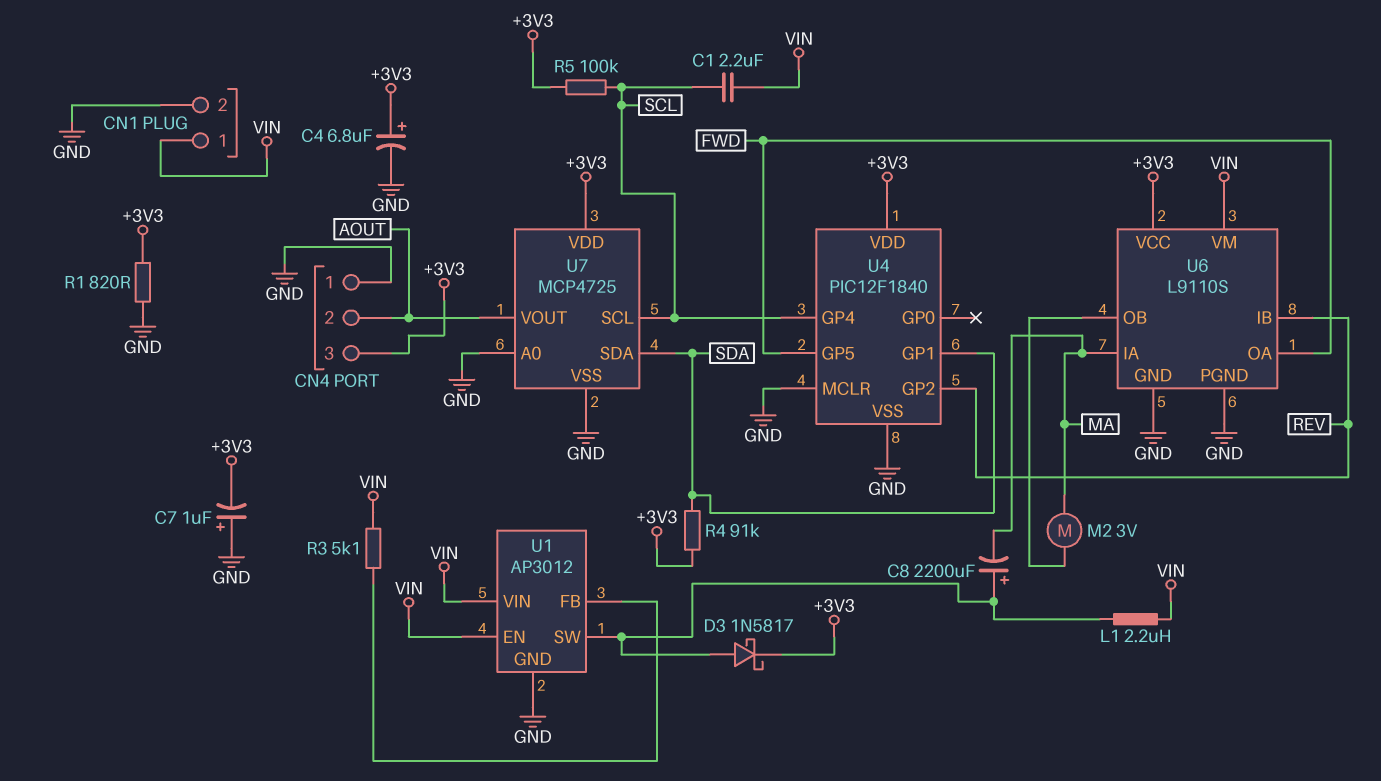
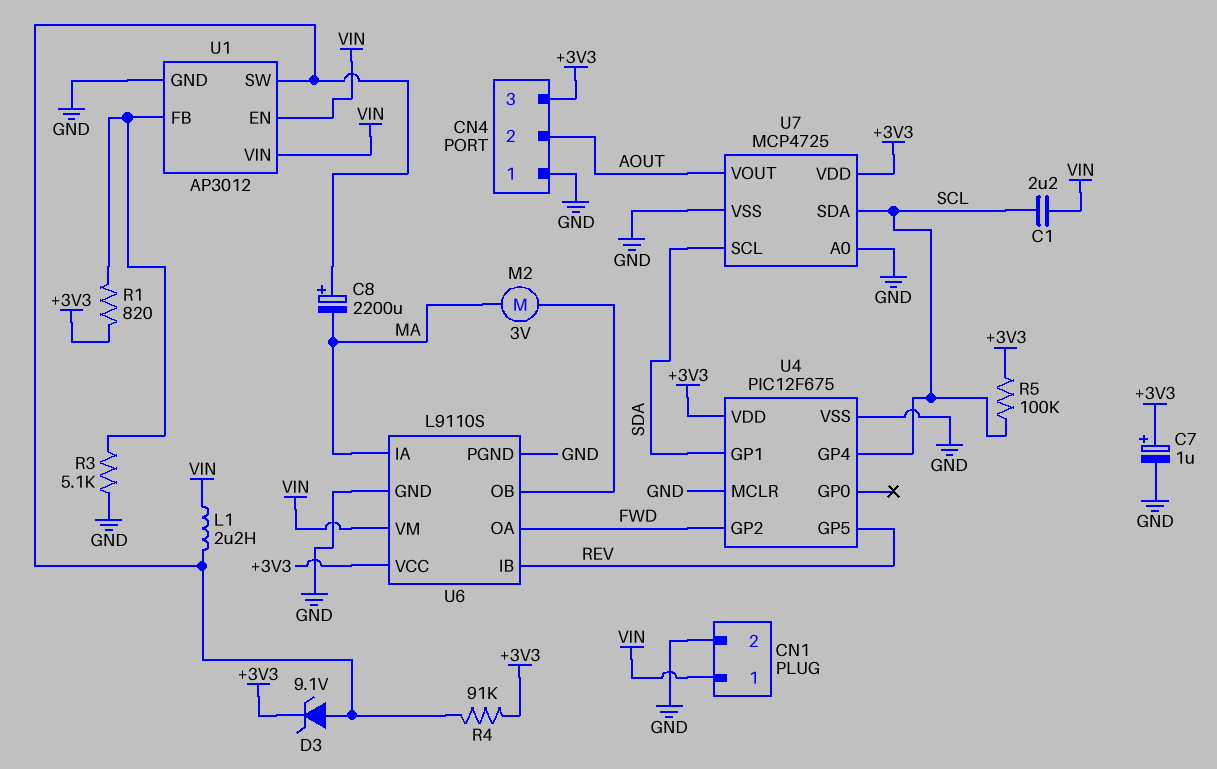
C4: 6.8uF (plus +3V3, minus GND) -> none
C7: 1uF (plus GND, minus +3V3) -> 1uF (plus +3V3, minus GND)
D3: schottky 1N5817 (A U1/SW, K +3V3) -> zener 9.1V (A U1/SW, K +3V3)
R1: 820 (+3V3, GND) -> 820 (+3V3, U1/FB)
R3: 5.1k (U1/FB, VIN) -> 5.1k (GND, U1/FB)
R4: 91k (+3V3, SDA) -> 91k (+3V3, U1/SW)
U4: PIC12F1840 -> PIC12F675
U4 pin GP2: REV -> FWD
U4 pin GP5: FWD -> REV
U7 pin SCL: SCL -> SDA
U7 pin SDA: SDA -> SCL

